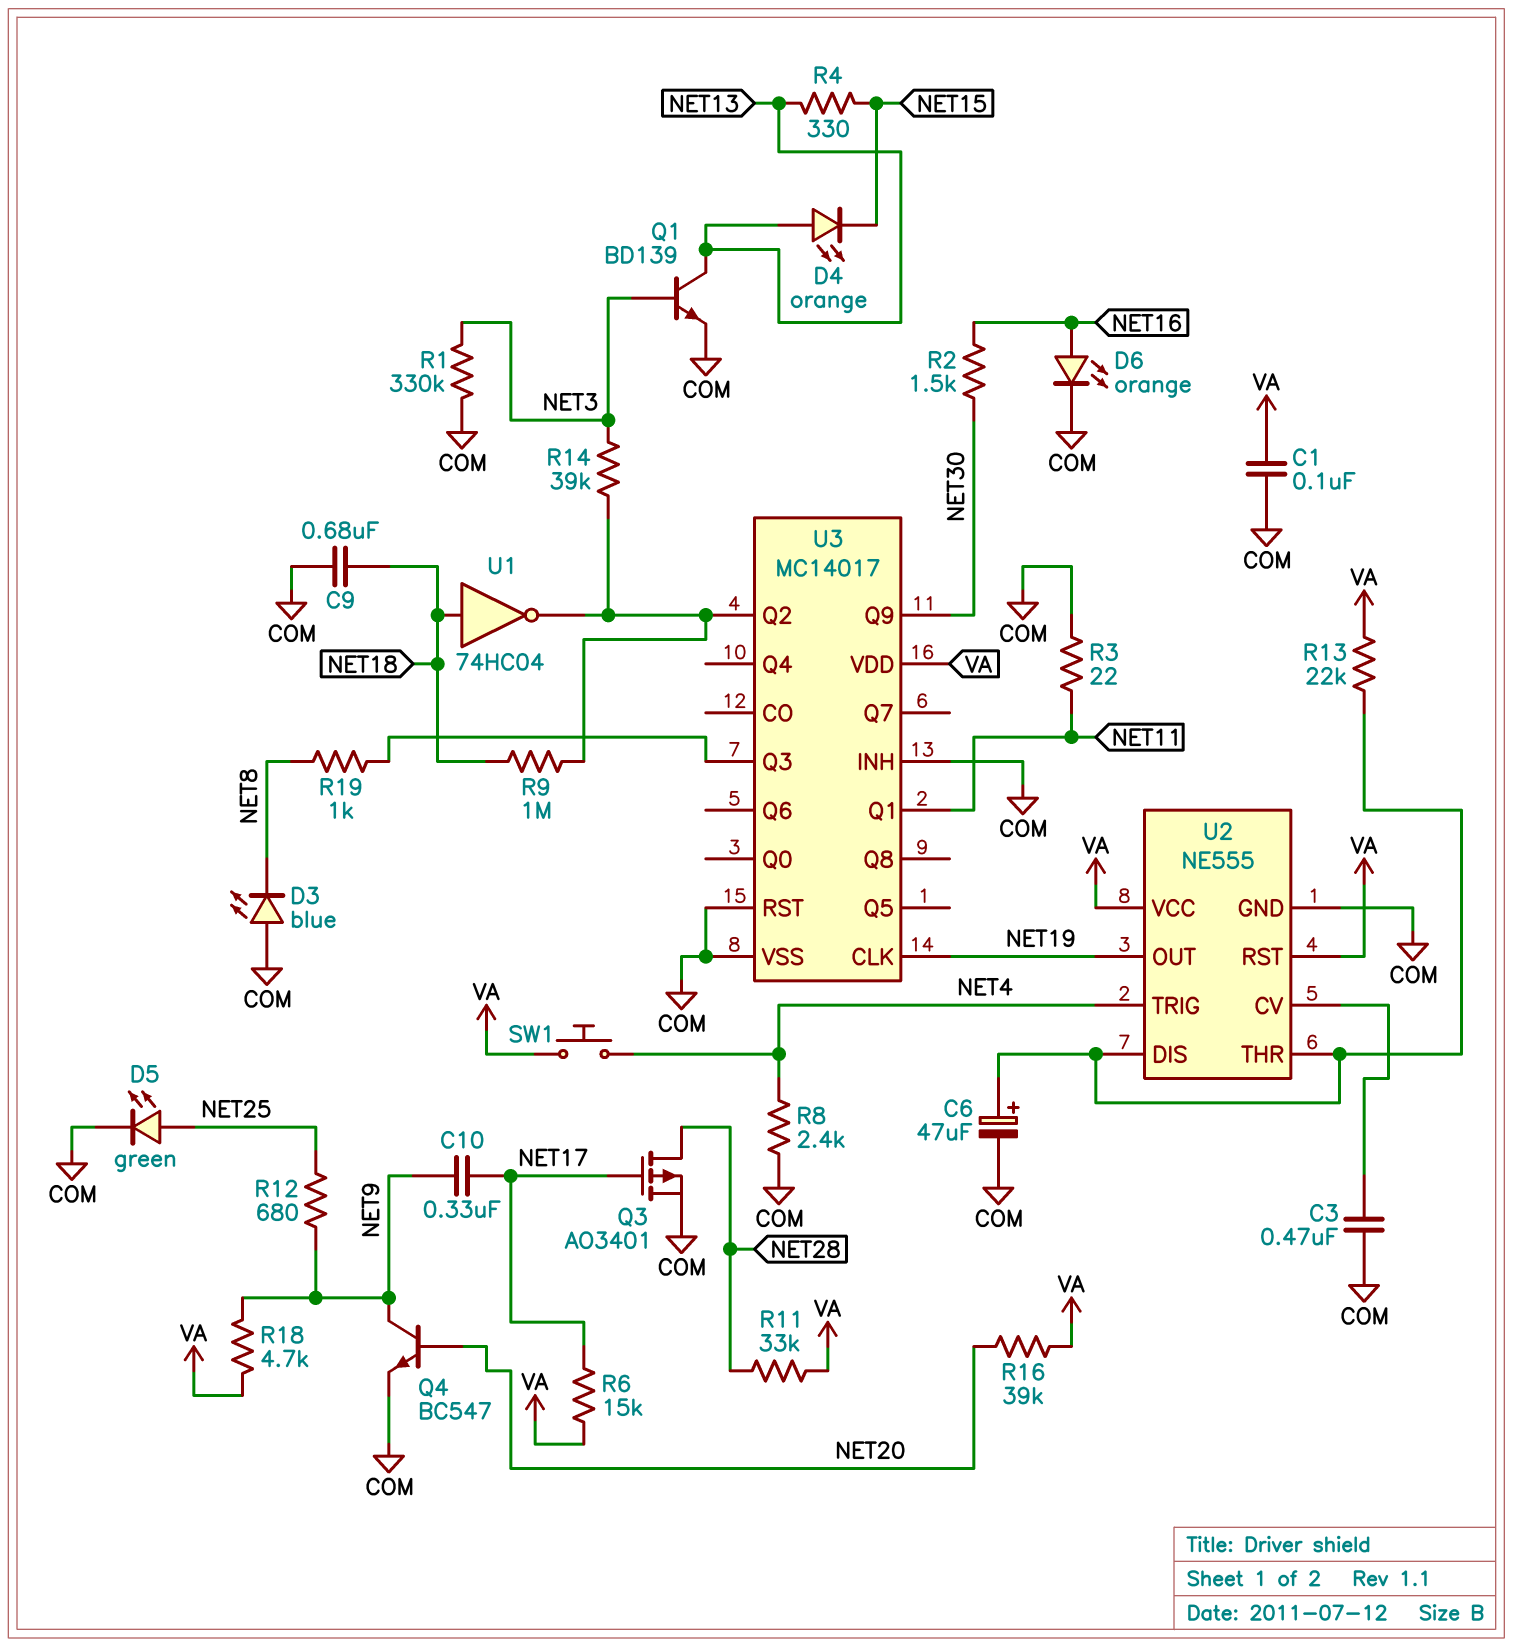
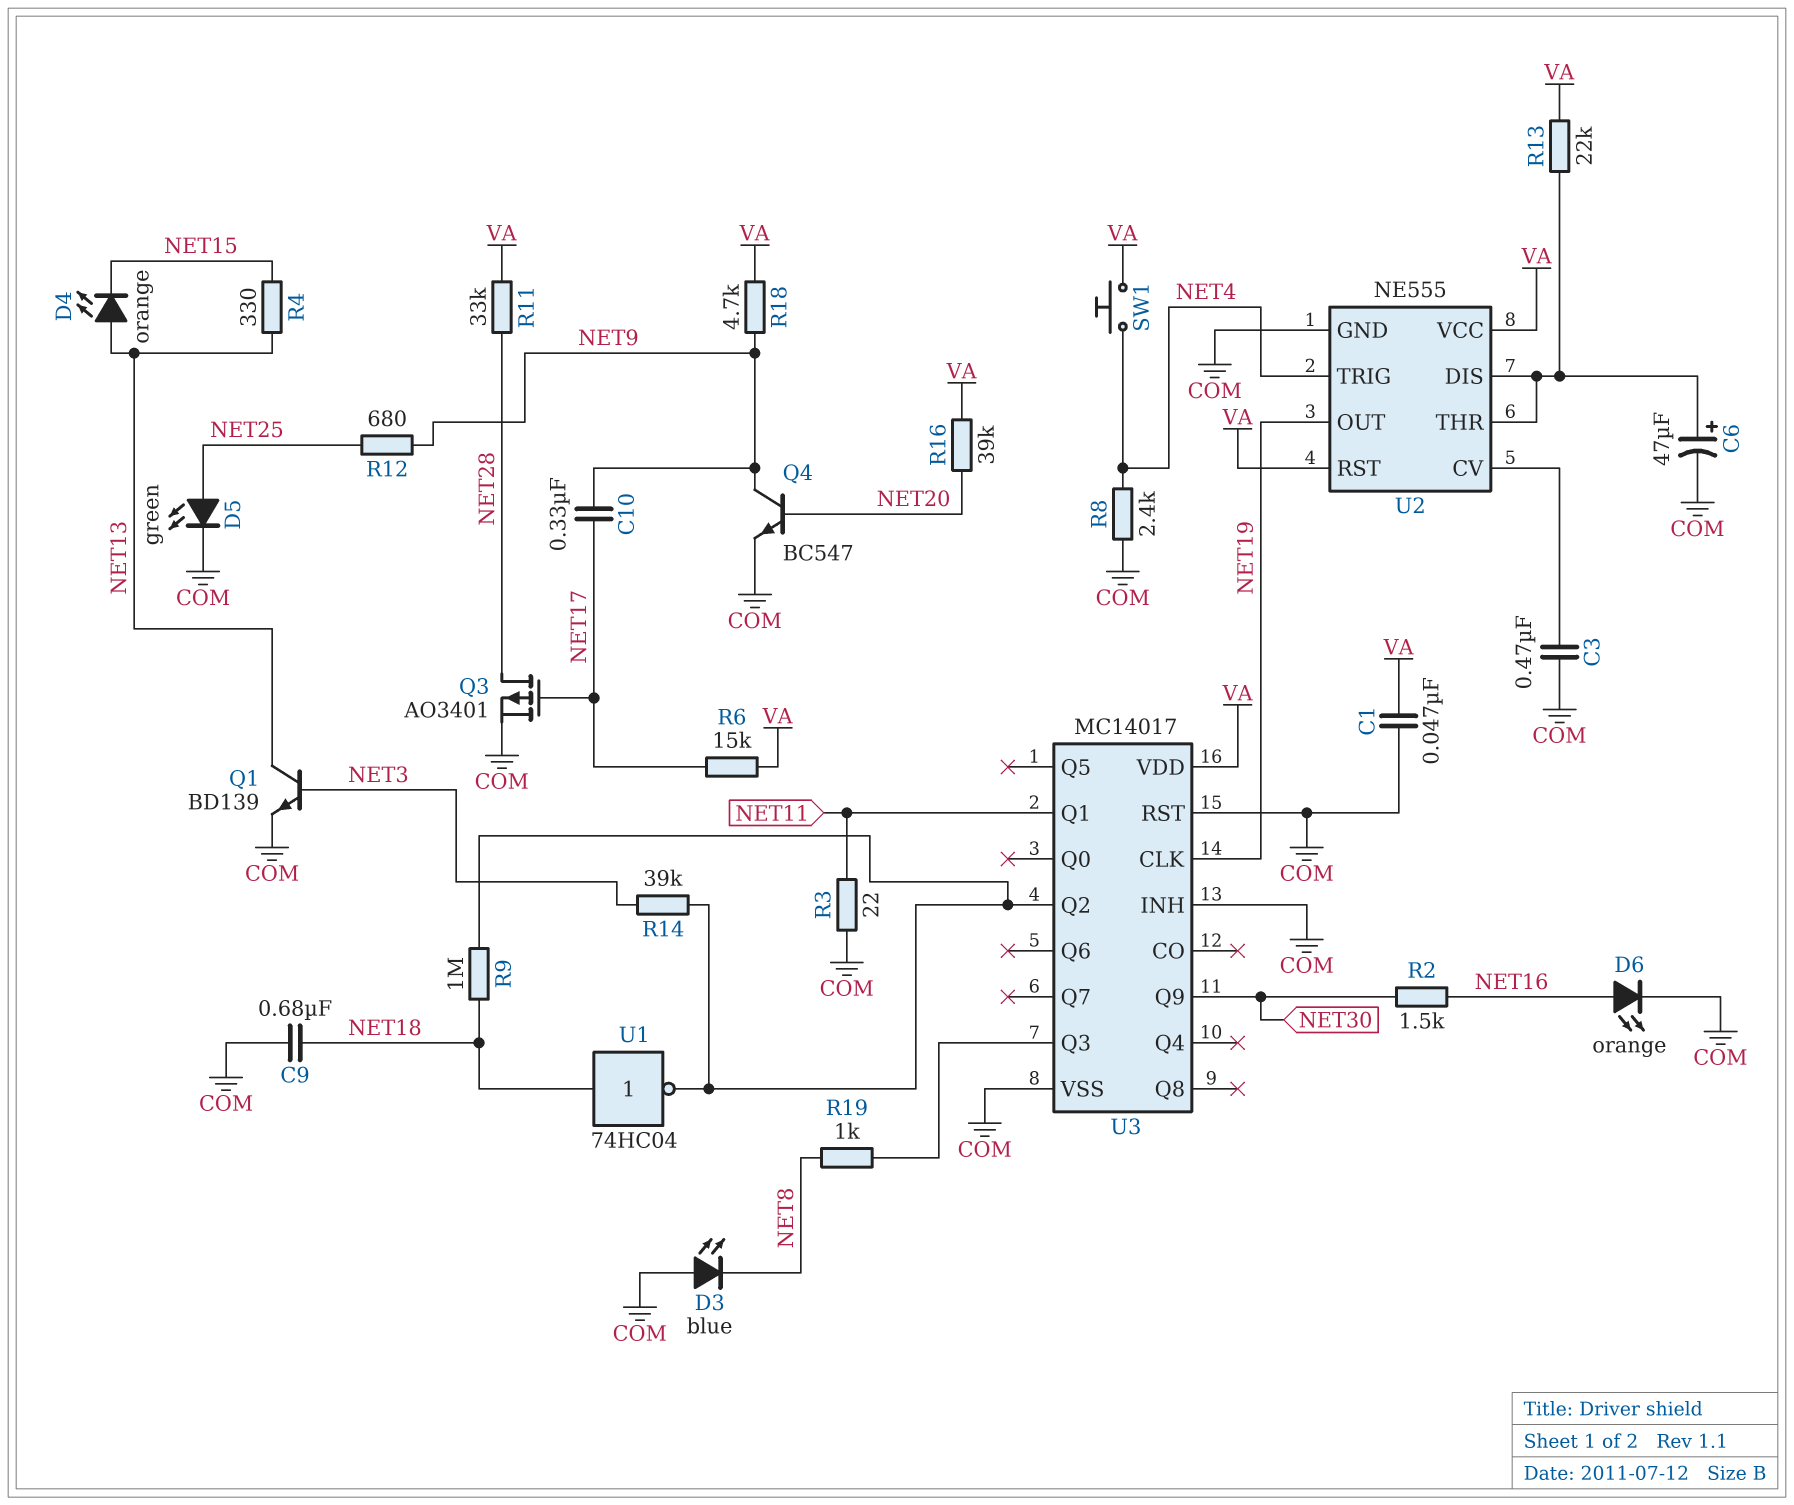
C1: 100nF (COM, VA) -> 47nF (COM, VA)
R1: 330k (COM, NET3) -> none

